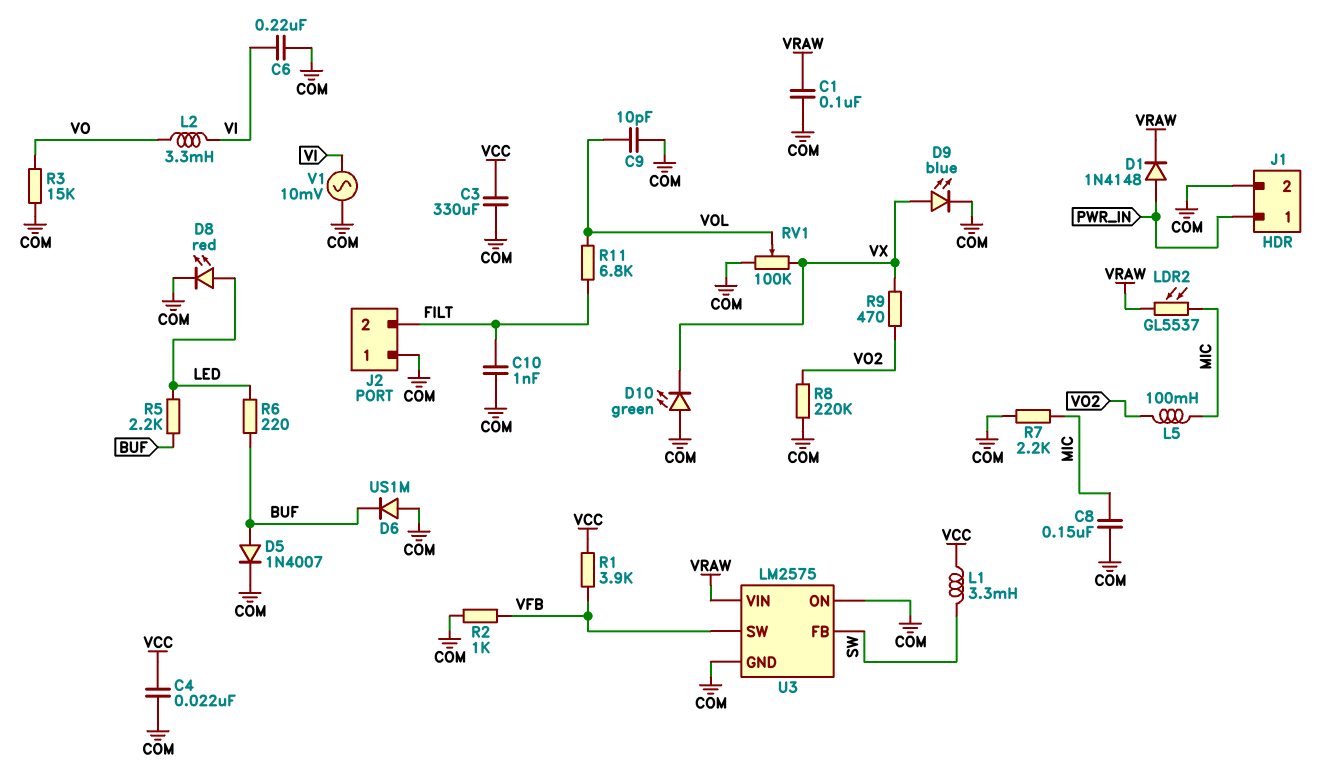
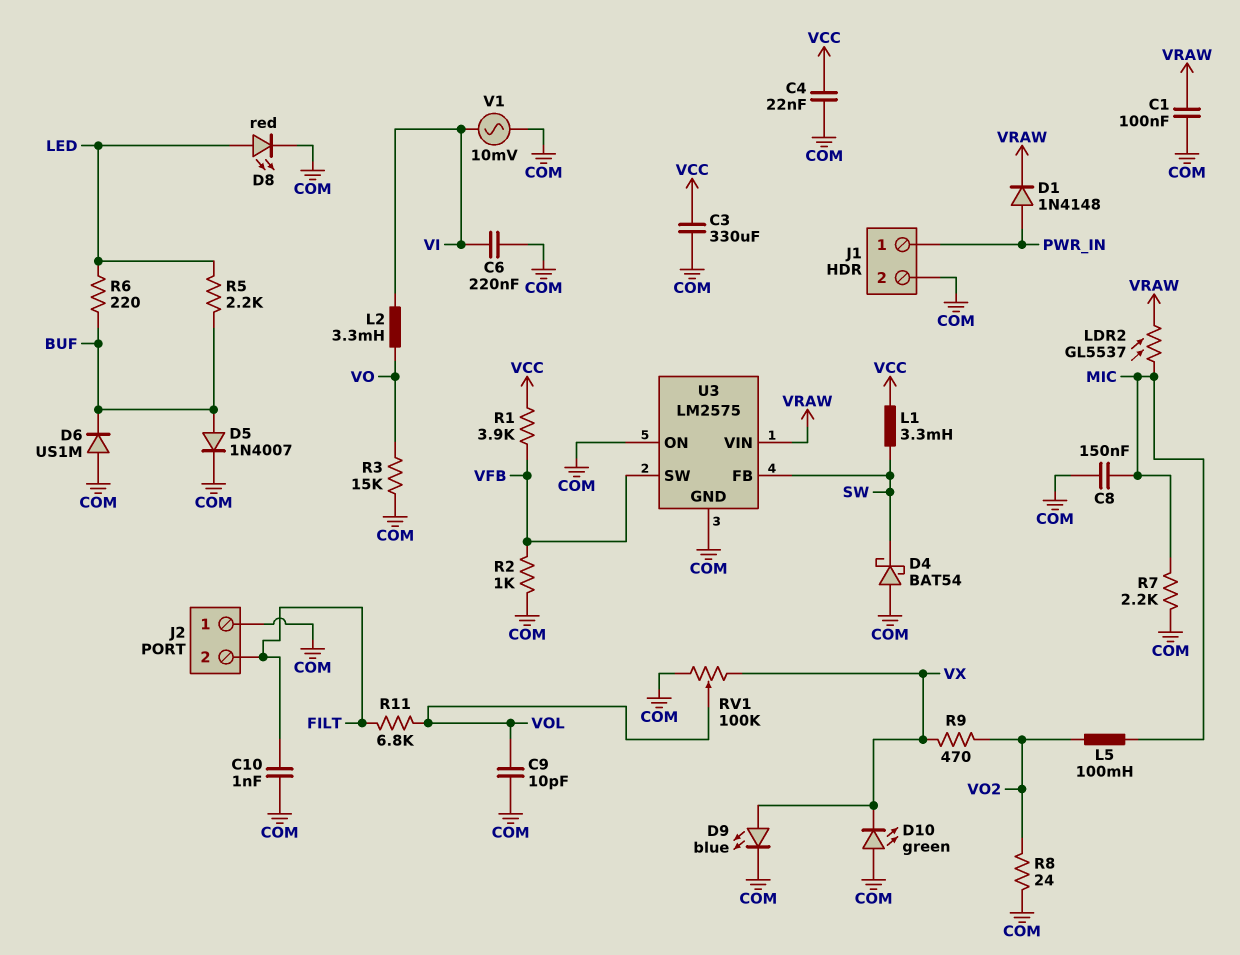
D4: none -> schottky BAT54 (A COM, K SW)
R8: 220k (COM, VO2) -> 24 (COM, VO2)

